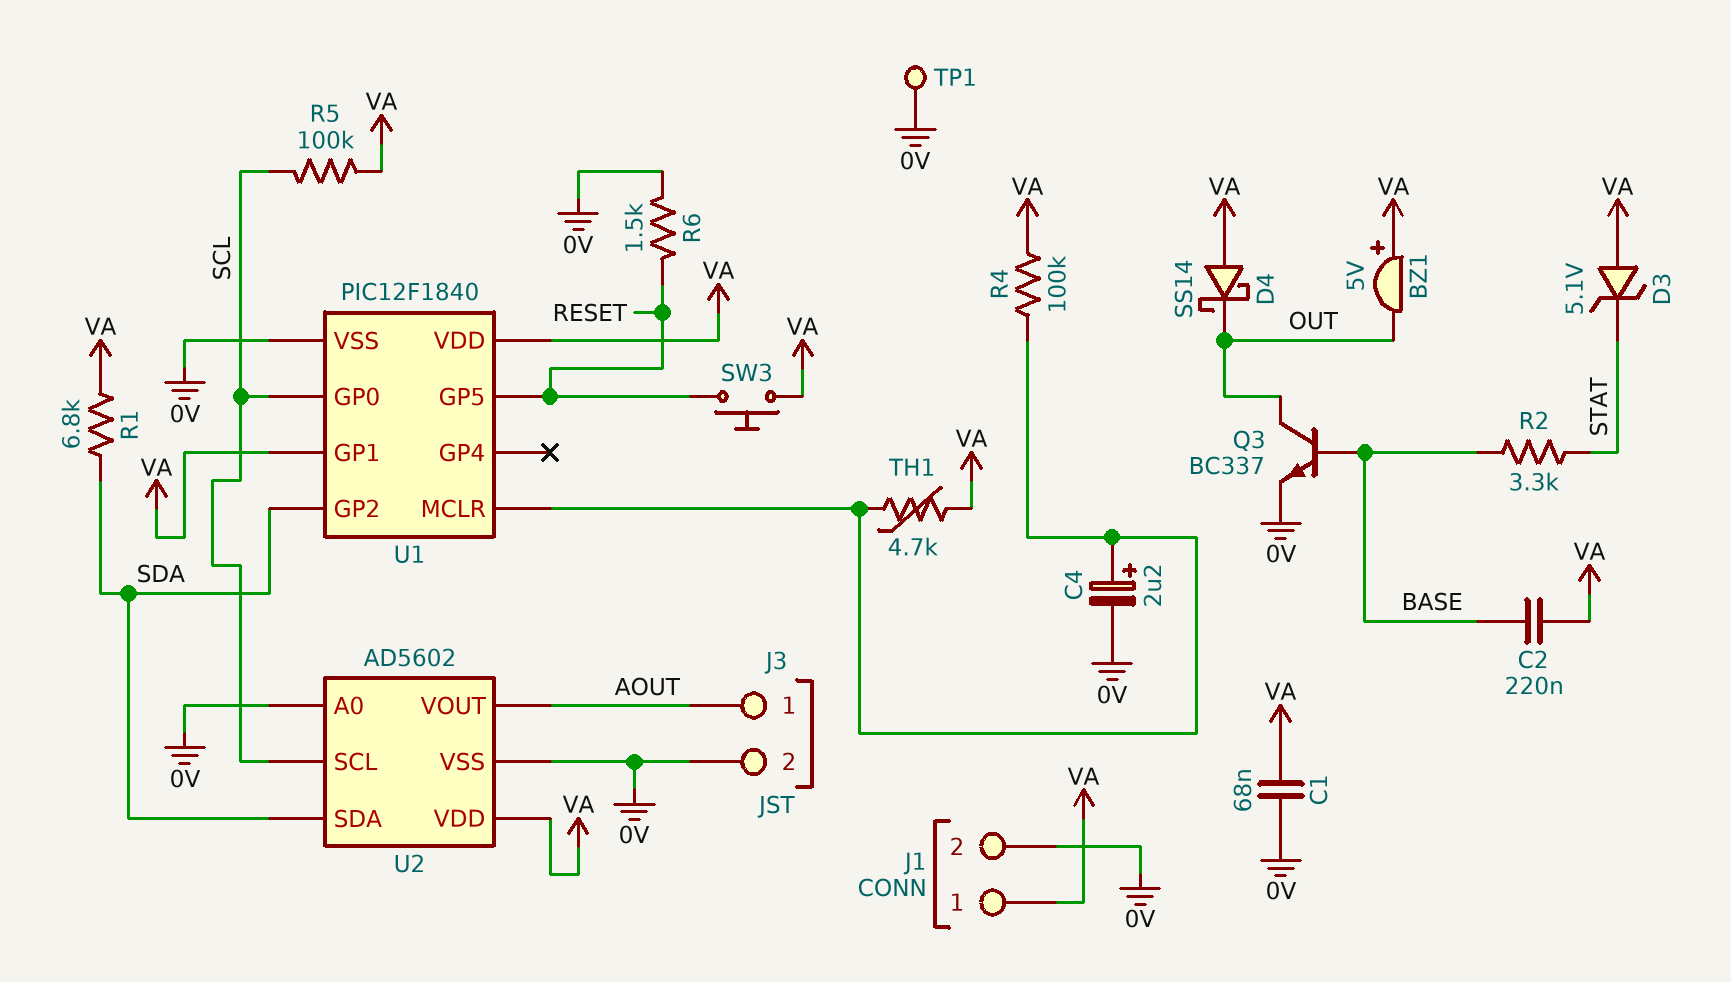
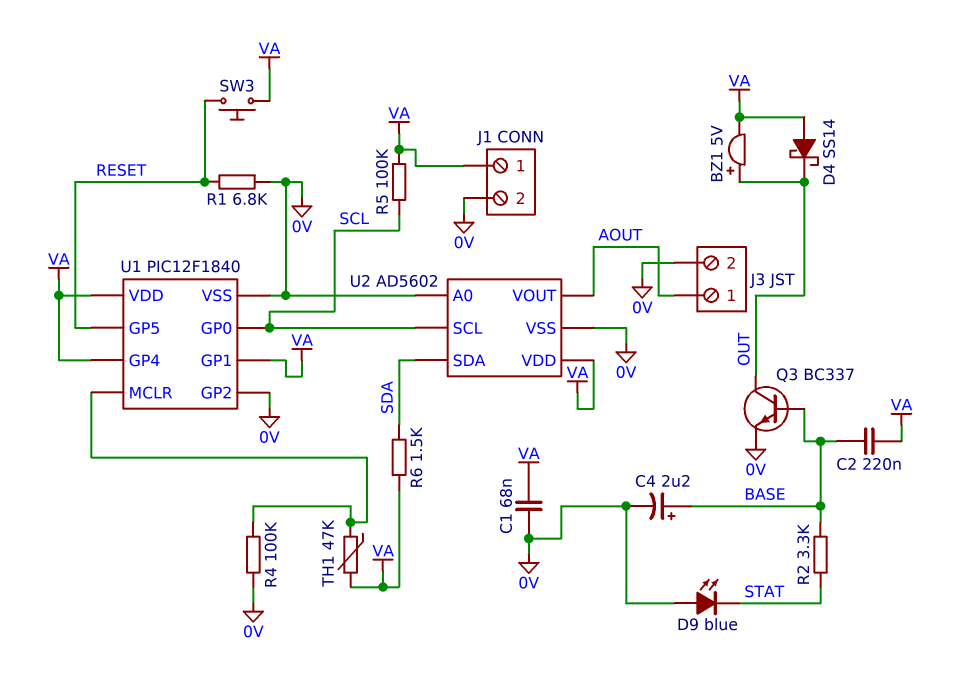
BZ1: buzzer 5V (plus VA, minus OUT) -> buzzer 5V (plus OUT, minus VA)
C4: 2.2uF (plus U1/MCLR, minus 0V) -> 2.2uF (plus BASE, minus 0V)
D3: zener 5.1V (A VA, K STAT) -> none
D9: none -> LED blue (A 0V, K STAT)
R1: 6.8k (SDA, VA) -> 6.8k (0V, RESET)
R4: 100k (U1/MCLR, VA) -> 100k (0V, U1/MCLR)
R6: 1.5k (0V, RESET) -> 1.5k (SDA, VA)
TH1: 4.7k (U1/MCLR, VA) -> 47k (U1/MCLR, VA)
TP1: test point (0V) -> none
U1 pin GP2: SDA -> 0V
U1 pin GP4: none -> VA

